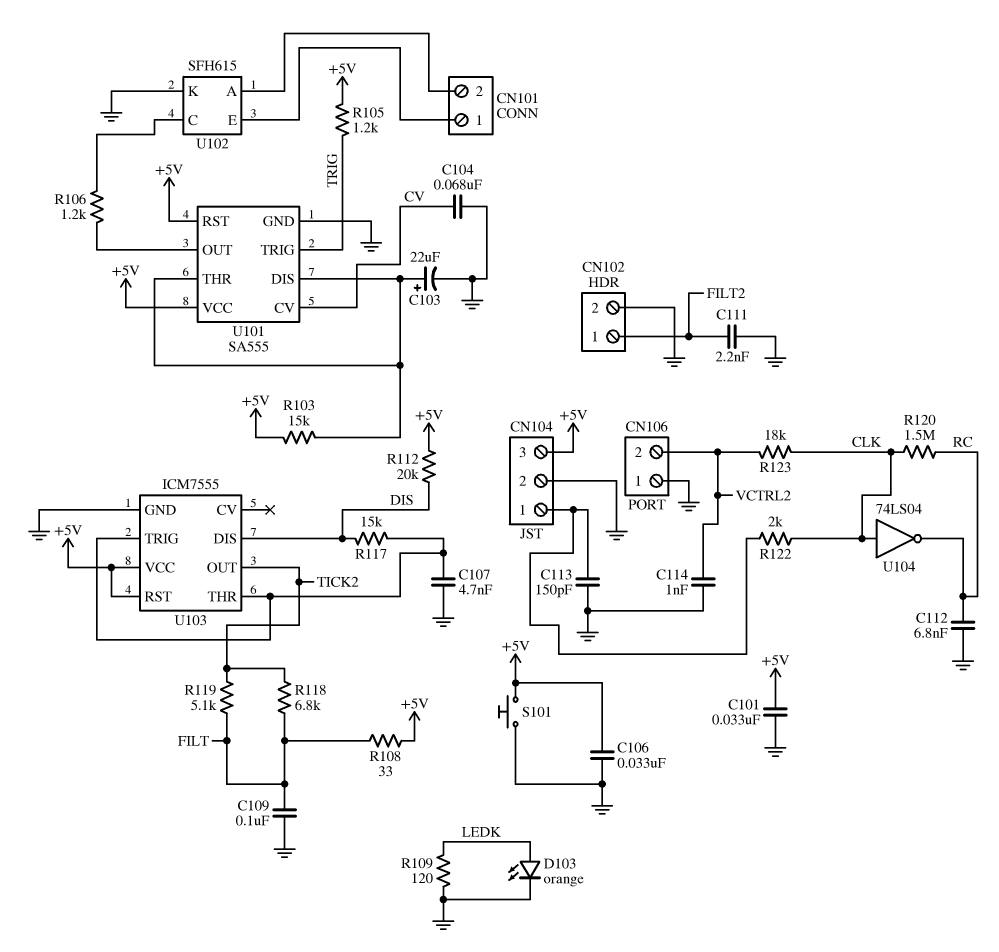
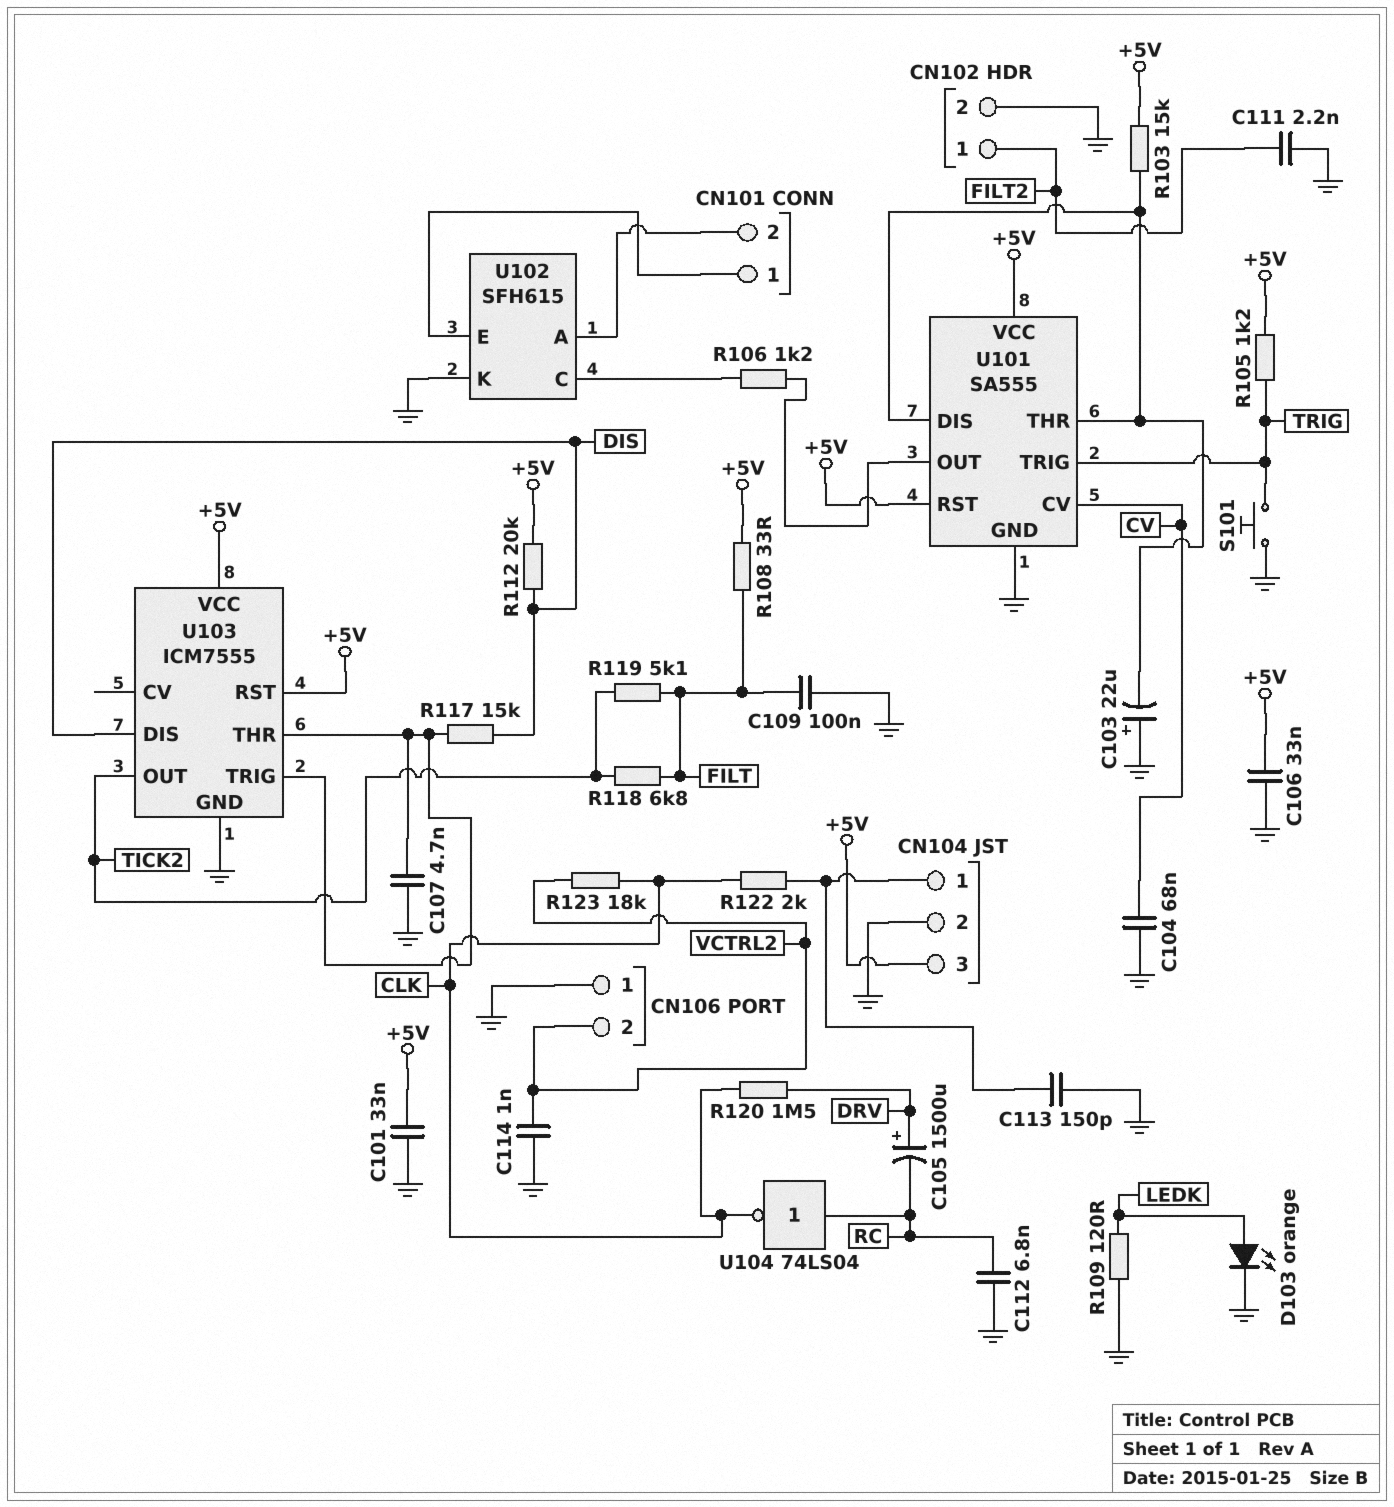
C103: 22uF (plus U101/DIS, minus GND) -> 22uF (plus GND, minus U101/DIS)
C105: none -> 1500uF (plus DRV, minus RC)
R120: 1.5M (CLK, RC) -> 1.5M (CLK, DRV)
S101: button (+5V, GND) -> button (GND, TRIG)
U104: NOT 74LS04 (in CLK, out RC) -> NOT 74LS04 (in RC, out CLK)

